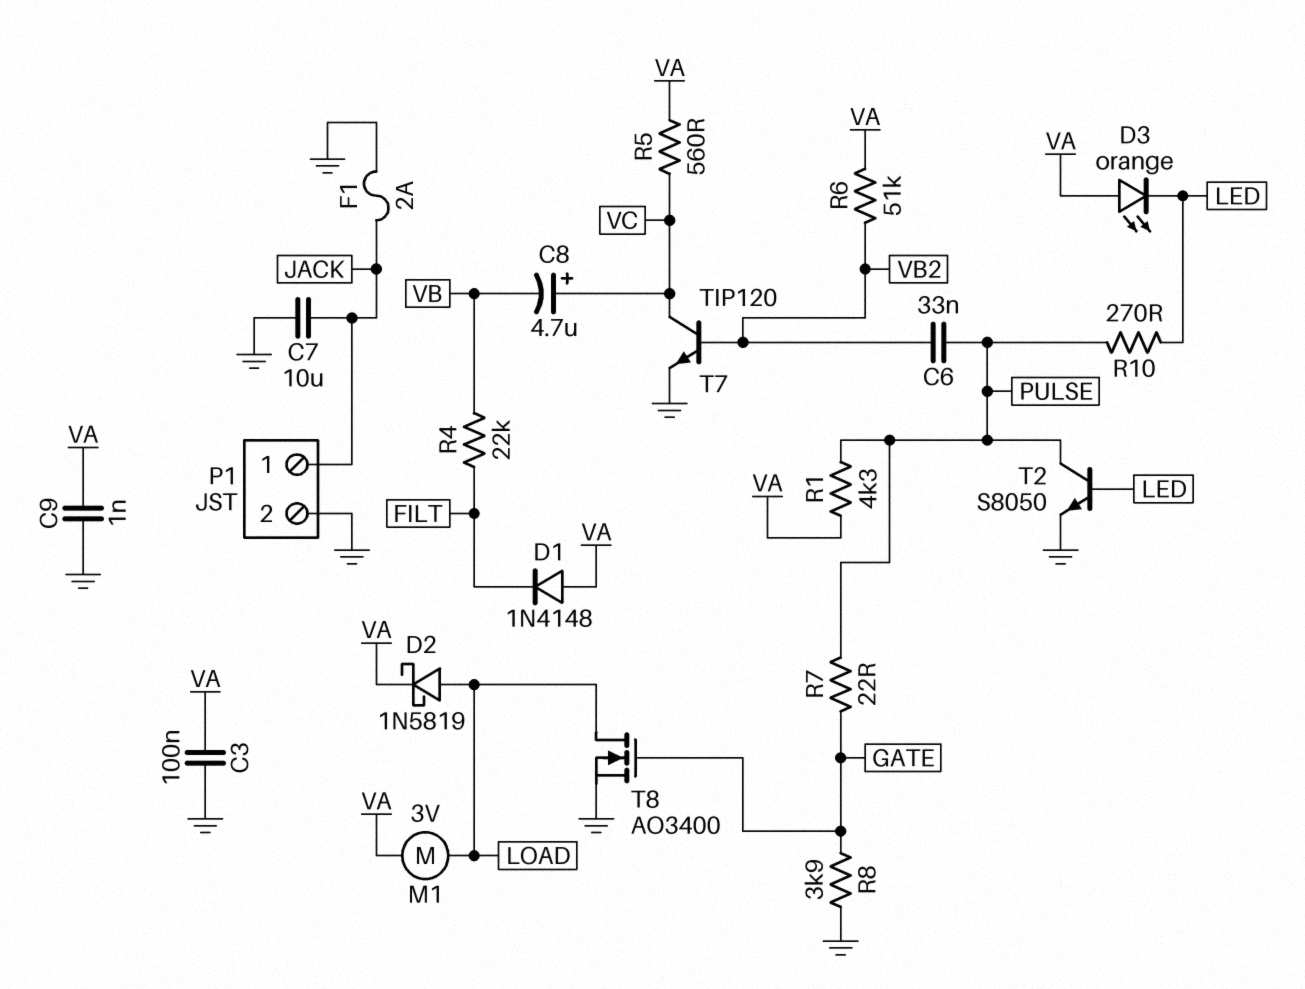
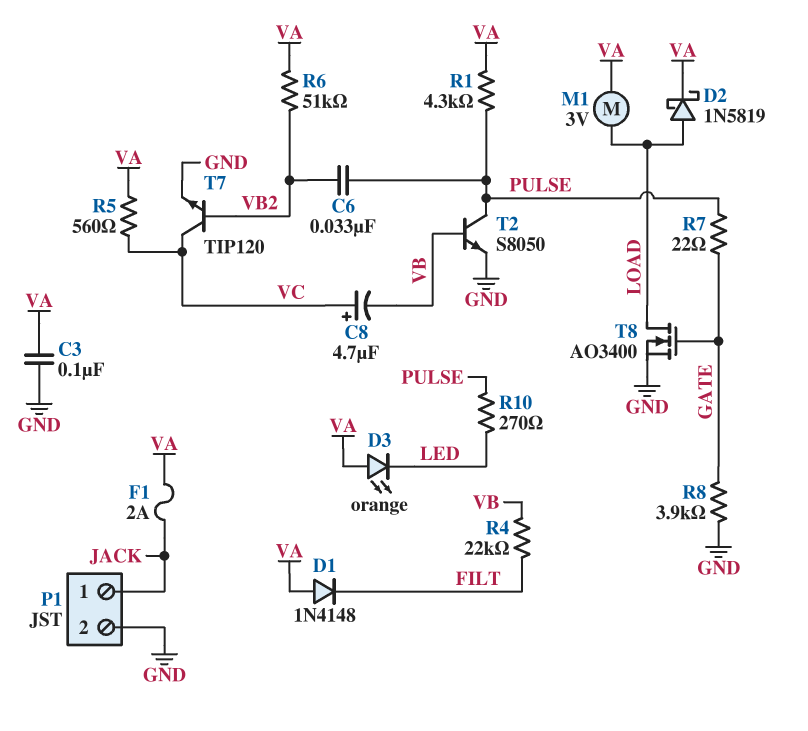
C7: 10uF (GND, JACK) -> none
C9: 1nF (GND, VA) -> none
F1: 2A (GND, JACK) -> 2A (JACK, VA)
T2: NPN S8050 (B LED, C PULSE, E GND) -> NPN S8050 (B VB, C PULSE, E GND)

